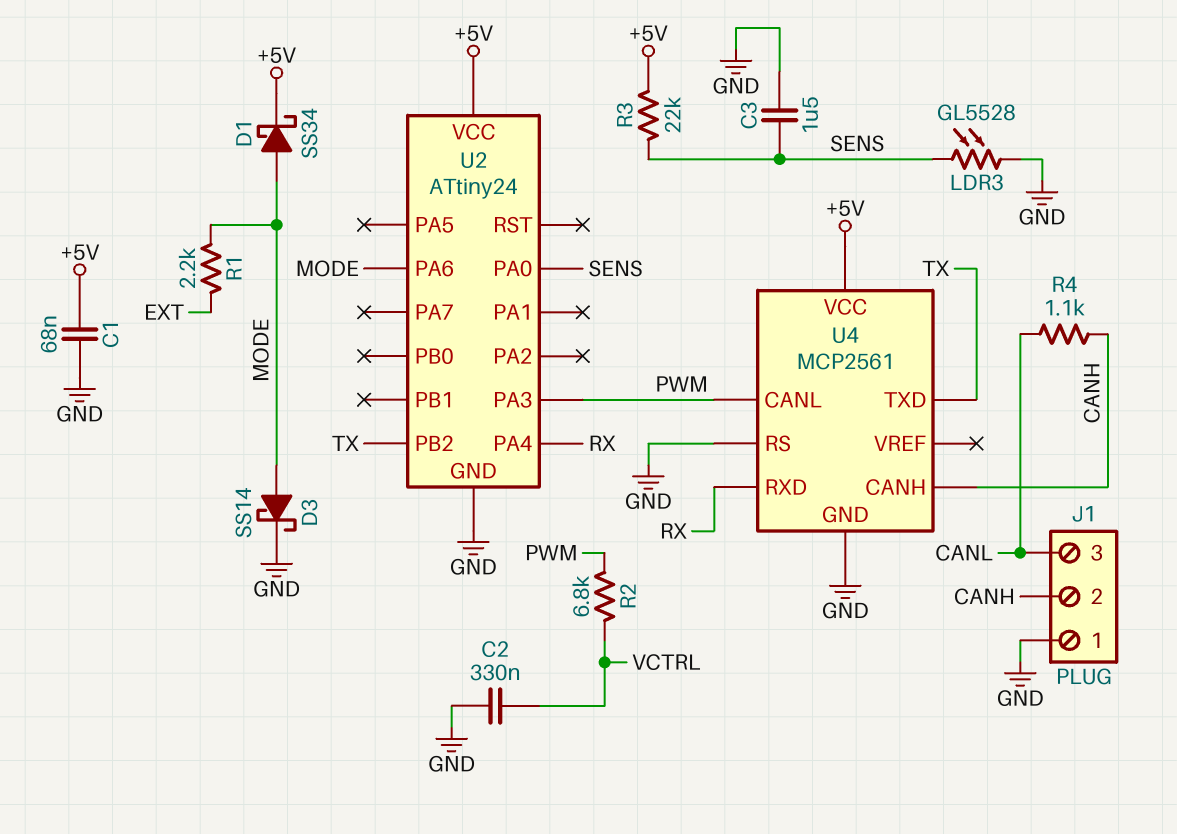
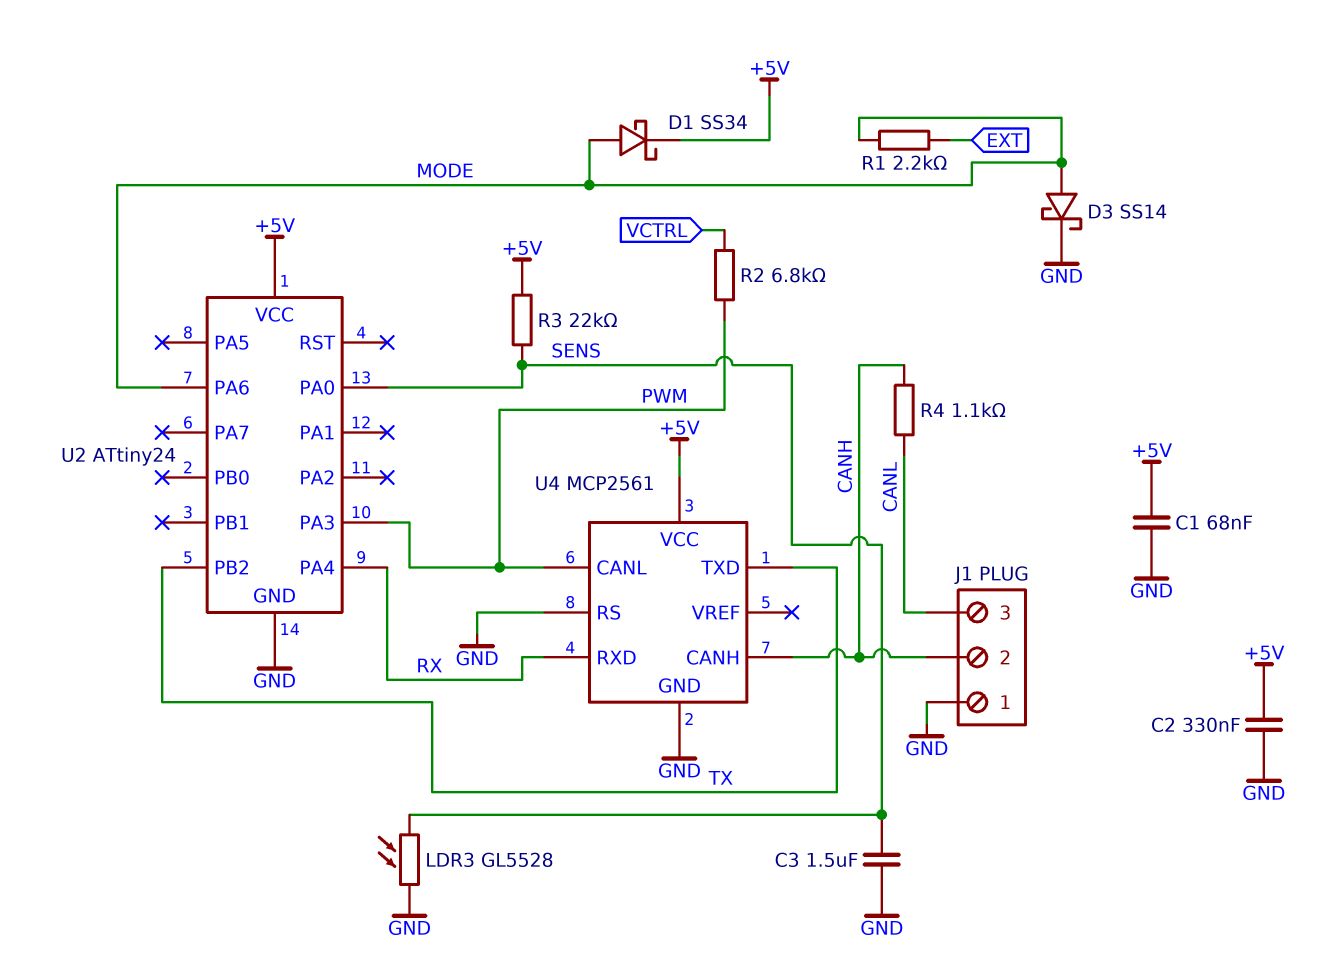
C2: 330nF (GND, VCTRL) -> 330nF (+5V, GND)

